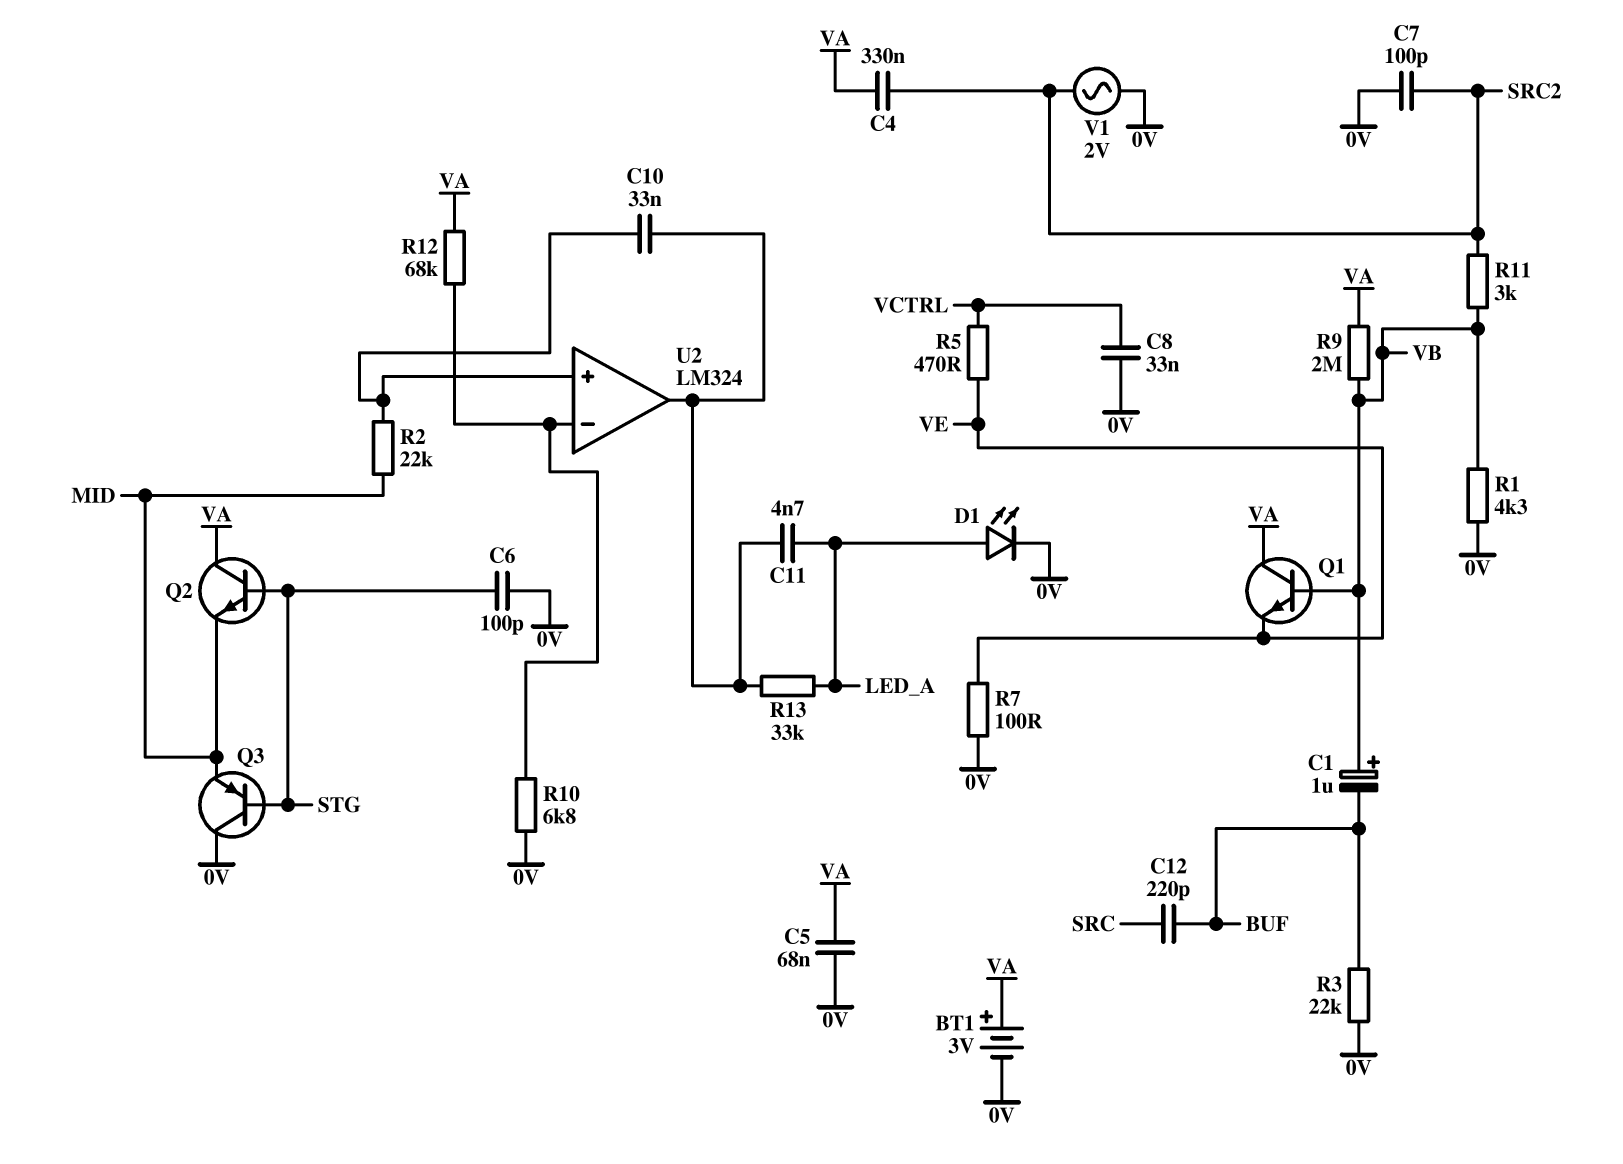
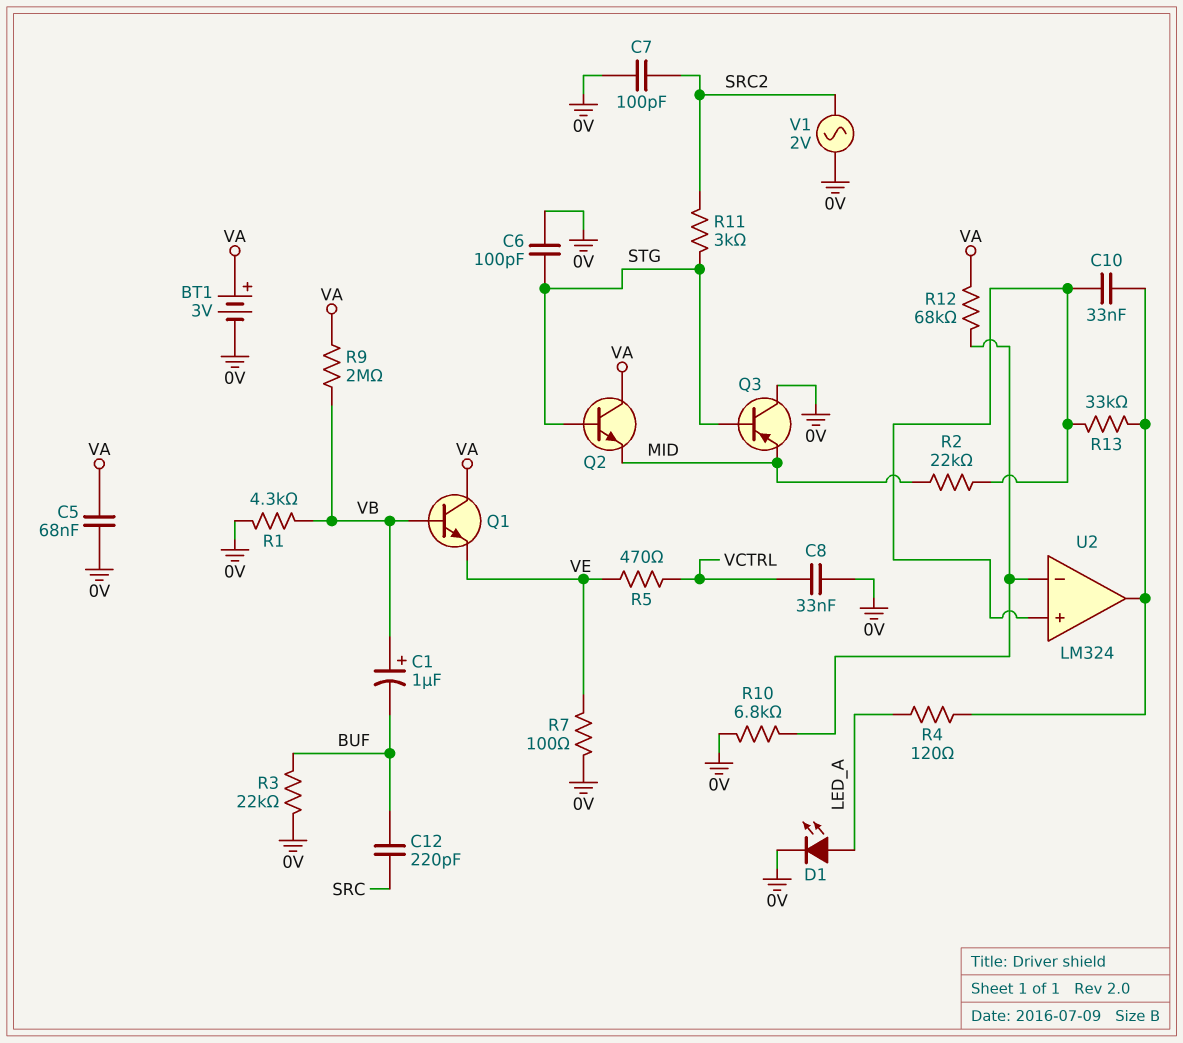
C4: 330nF (SRC2, VA) -> none
C11: 4.7nF (LED_A, U2/out) -> none
R4: none -> 120 (LED_A, U2/out)
R11: 3k (SRC2, VB) -> 3k (SRC2, STG)
R13: 33k (LED_A, U2/out) -> 33k (U2/in+, U2/out)

